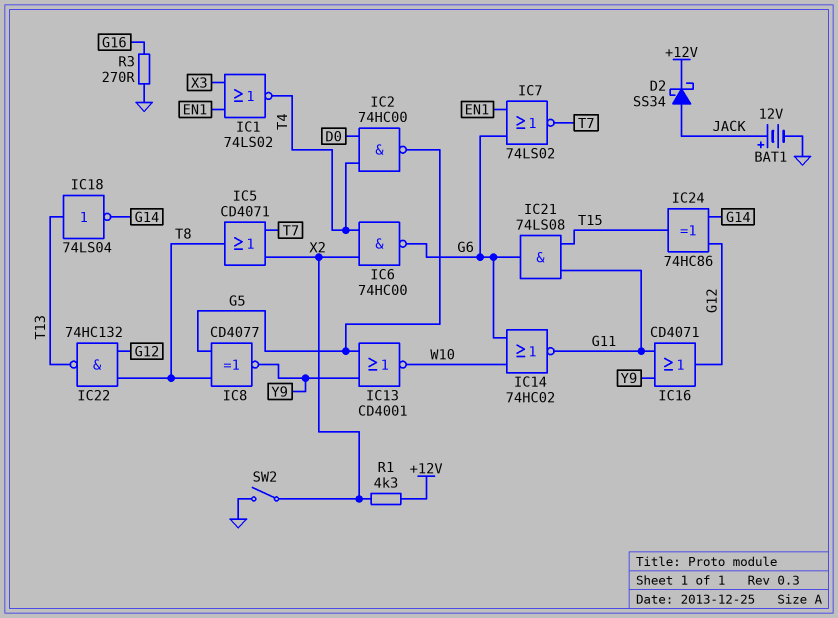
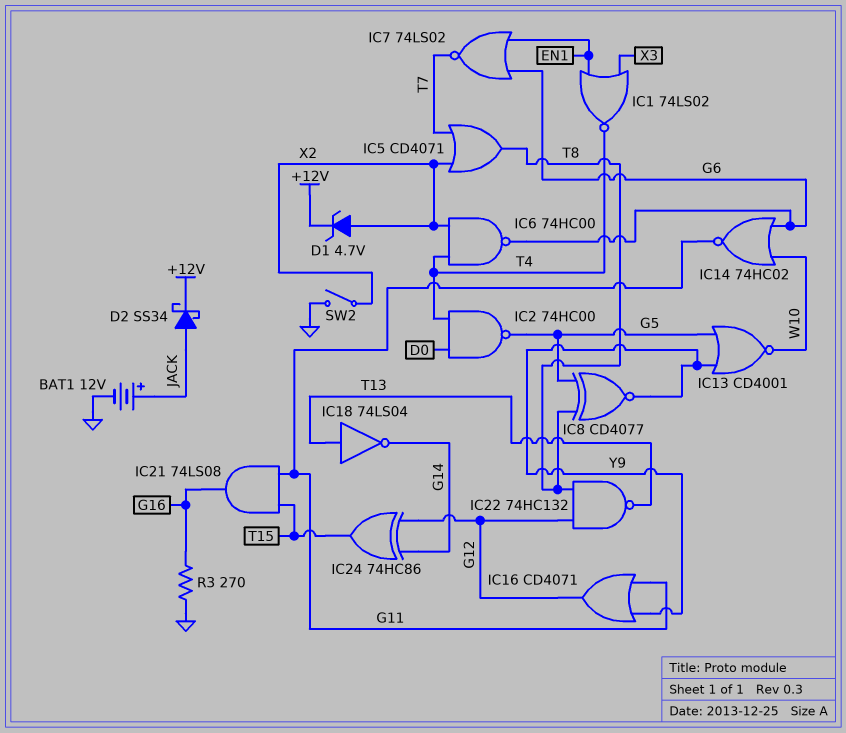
D1: none -> zener 4.7V (A X2, K +12V)
IC21: AND 74LS08 (in G11, in T15, out G6) -> AND 74LS08 (in G11, in T15, out G16)
R1: 4.3k (+12V, X2) -> none

